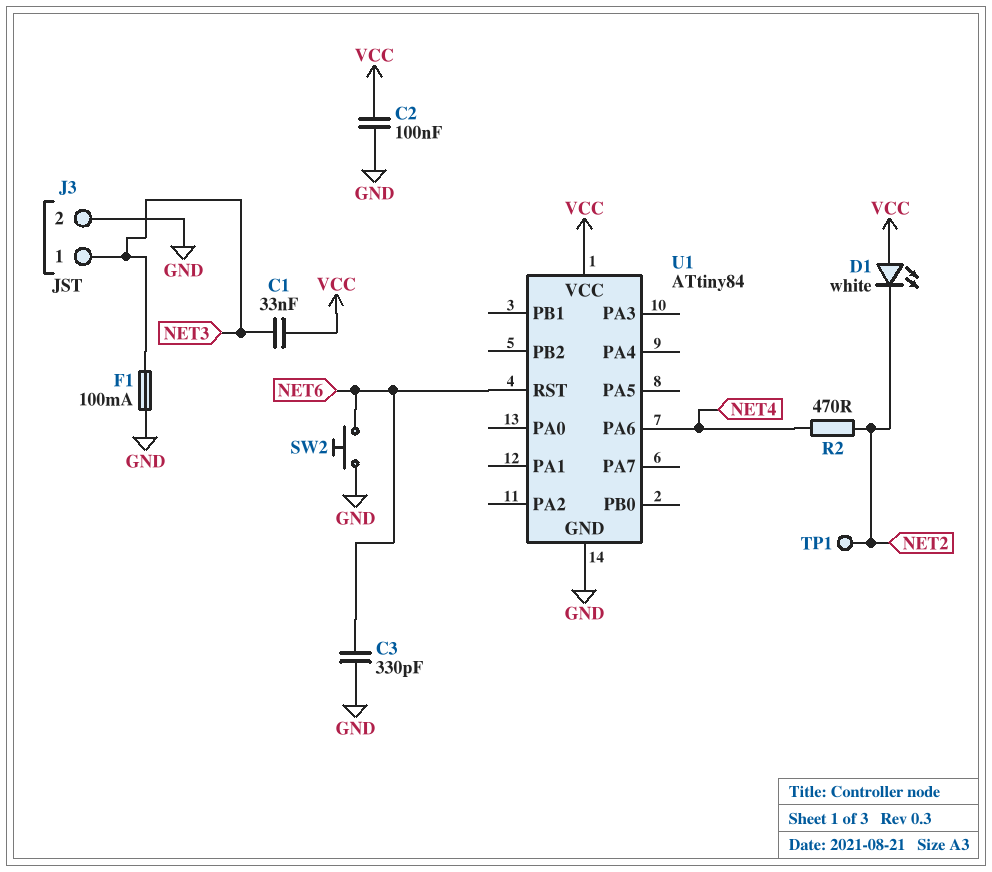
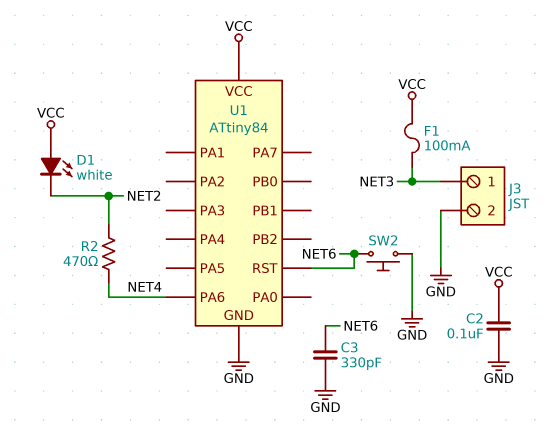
C1: 33nF (NET3, VCC) -> none
F1: 100mA (GND, NET3) -> 100mA (NET3, VCC)
TP1: test point (NET2) -> none

